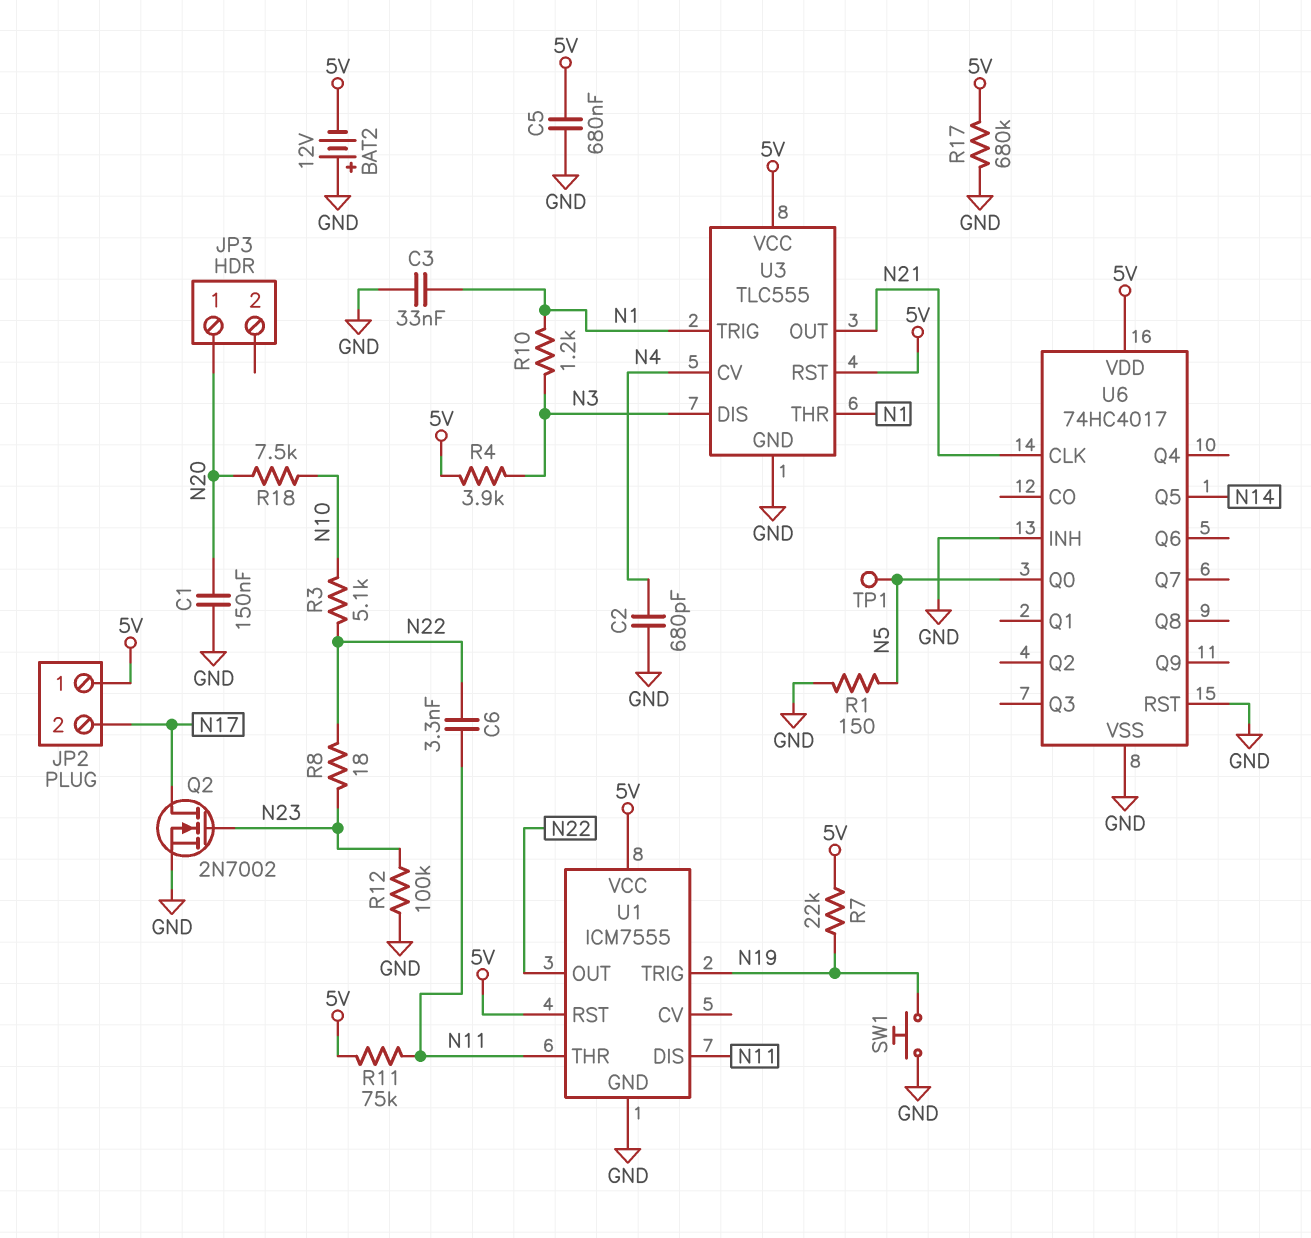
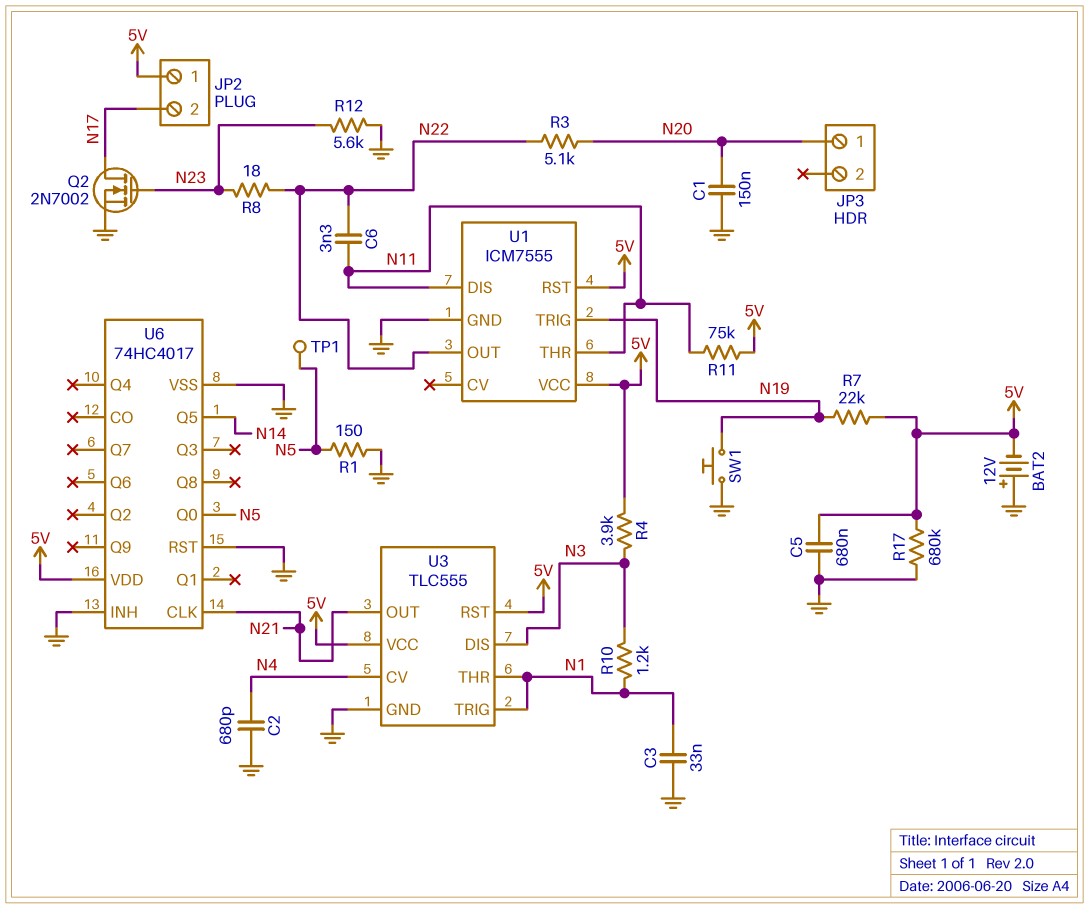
R3: 5.1k (N10, N22) -> 5.1k (N20, N22)
R12: 100k (GND, N23) -> 5.6k (GND, N23)
R18: 7.5k (N10, N20) -> none

